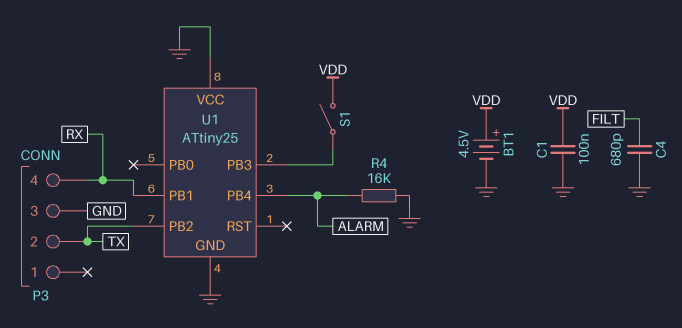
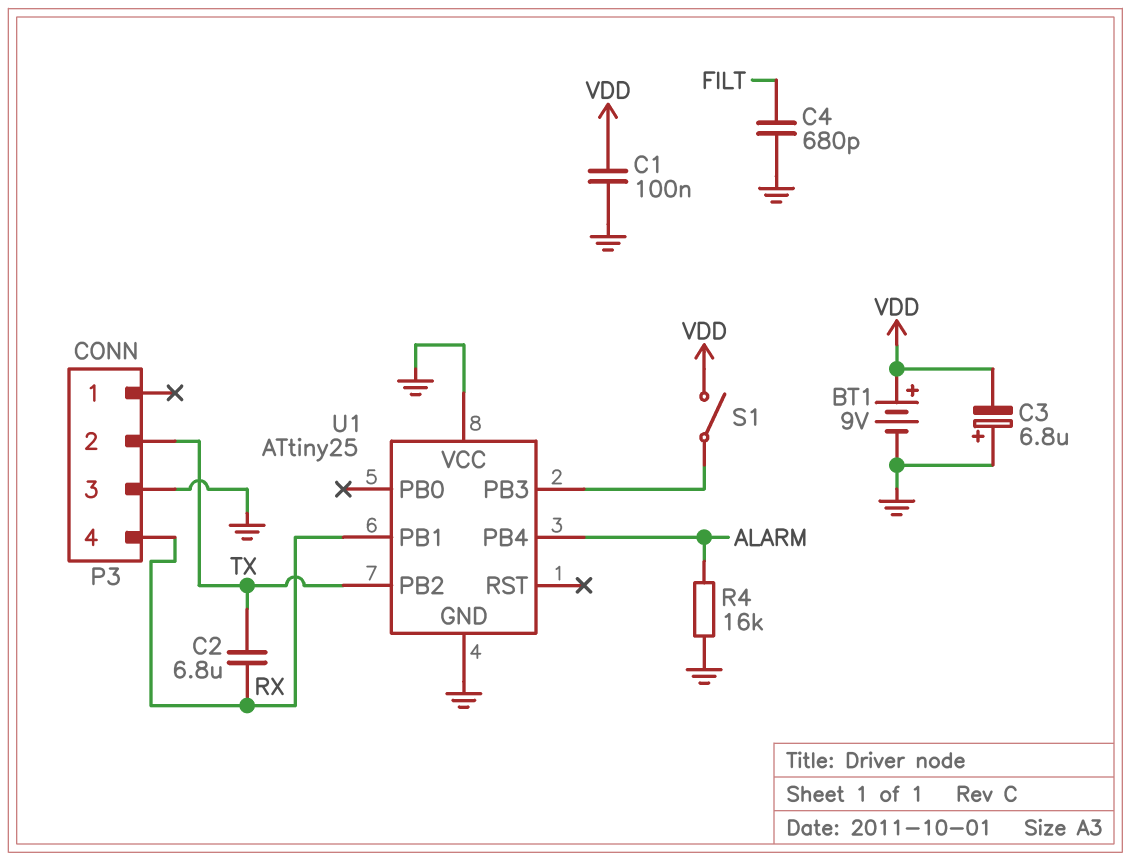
BT1: 4.5V (plus VDD, minus GND) -> 9V (plus VDD, minus GND)
C2: none -> 6.8uF (RX, TX)
C3: none -> 6.8uF (plus GND, minus VDD)

